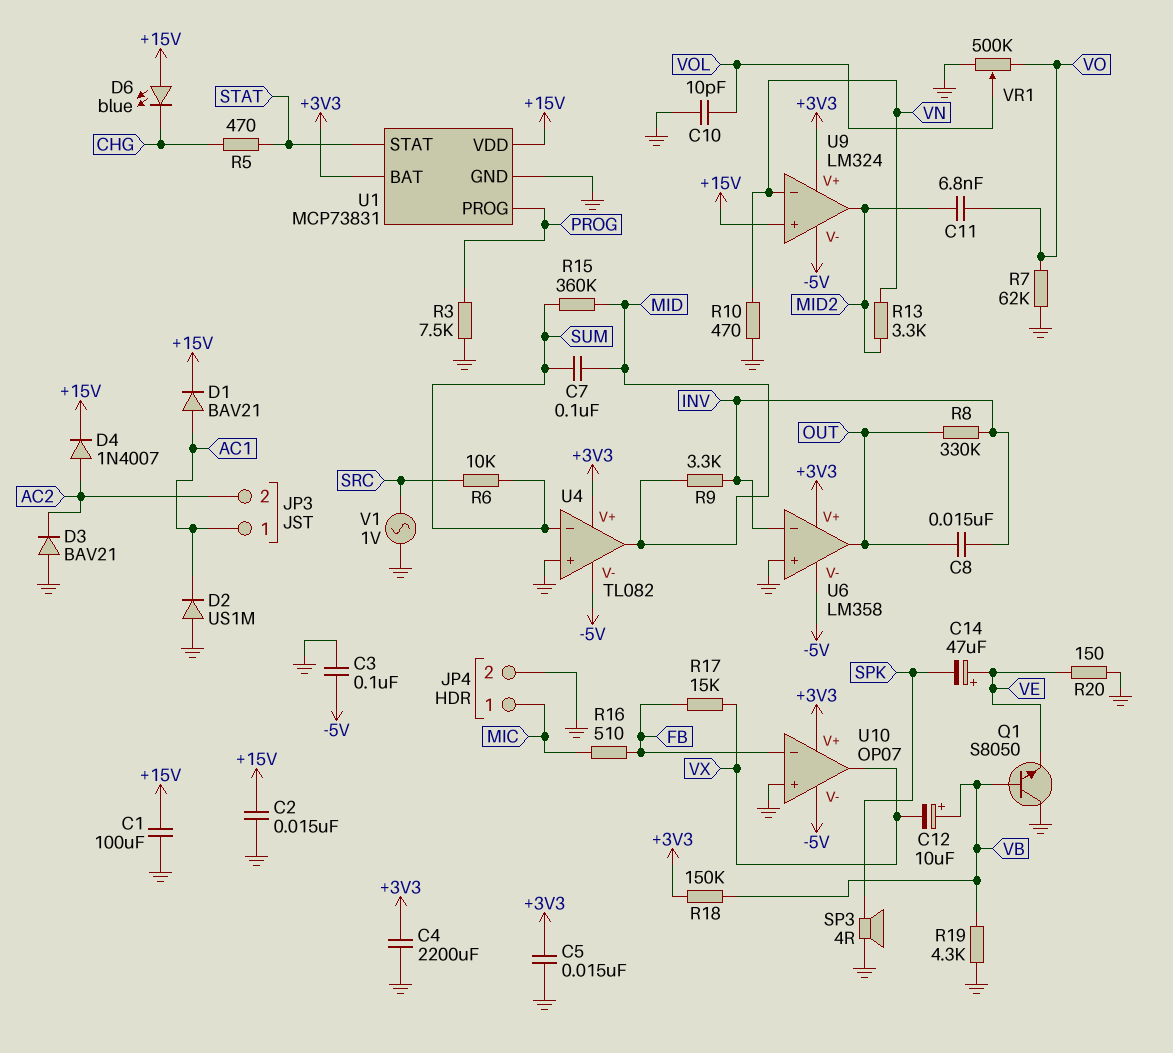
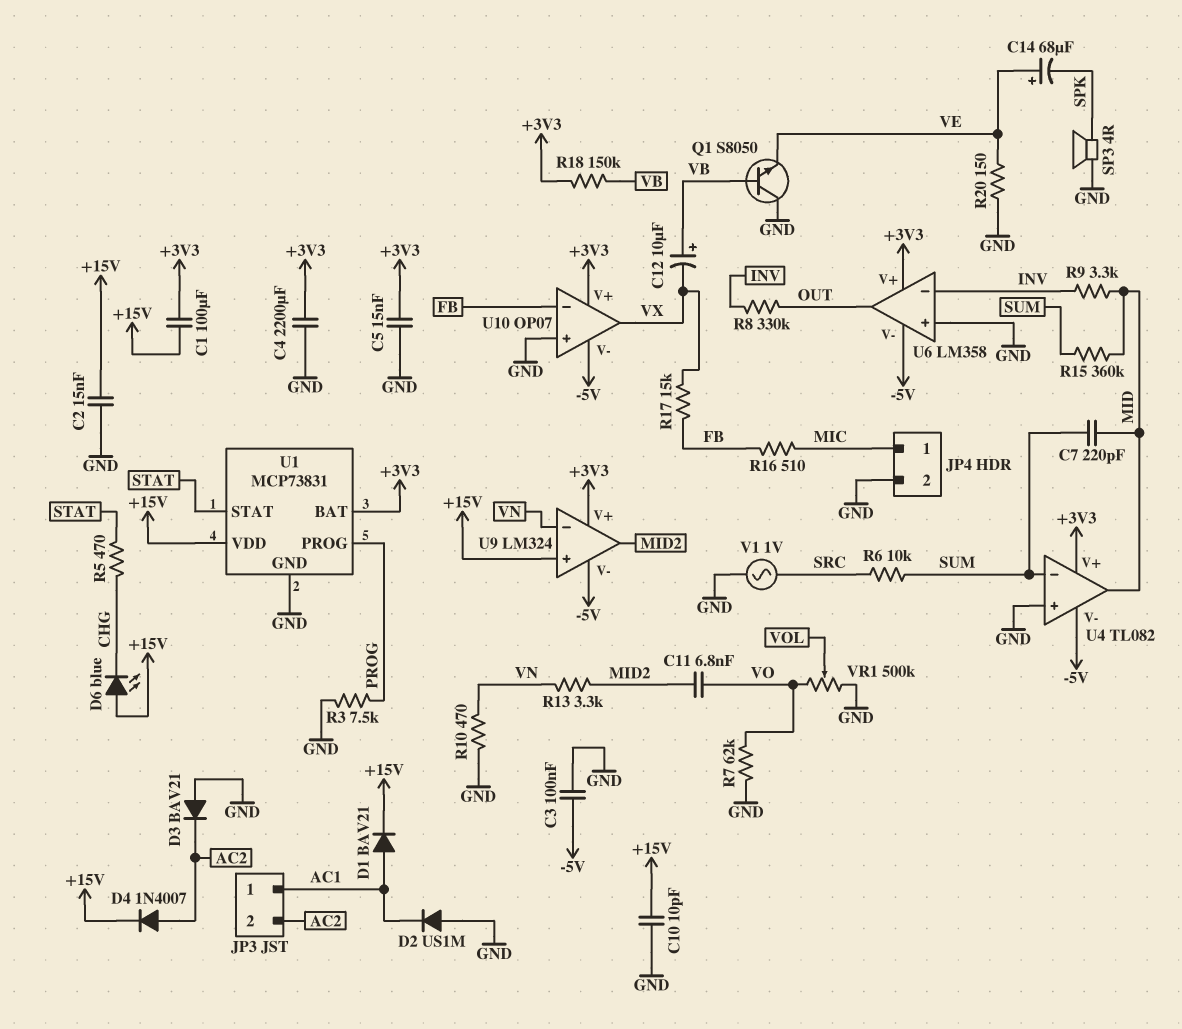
C1: 100uF (+15V, GND) -> 100uF (+3V3, +15V)
C7: 100nF (MID, SUM) -> 220pF (MID, SUM)
C8: 15nF (INV, OUT) -> none
C10: 10pF (GND, VOL) -> 10pF (+15V, GND)
C14: 47uF (plus VE, minus SPK) -> 68uF (plus VE, minus SPK)
R19: 4.3k (GND, VB) -> none

